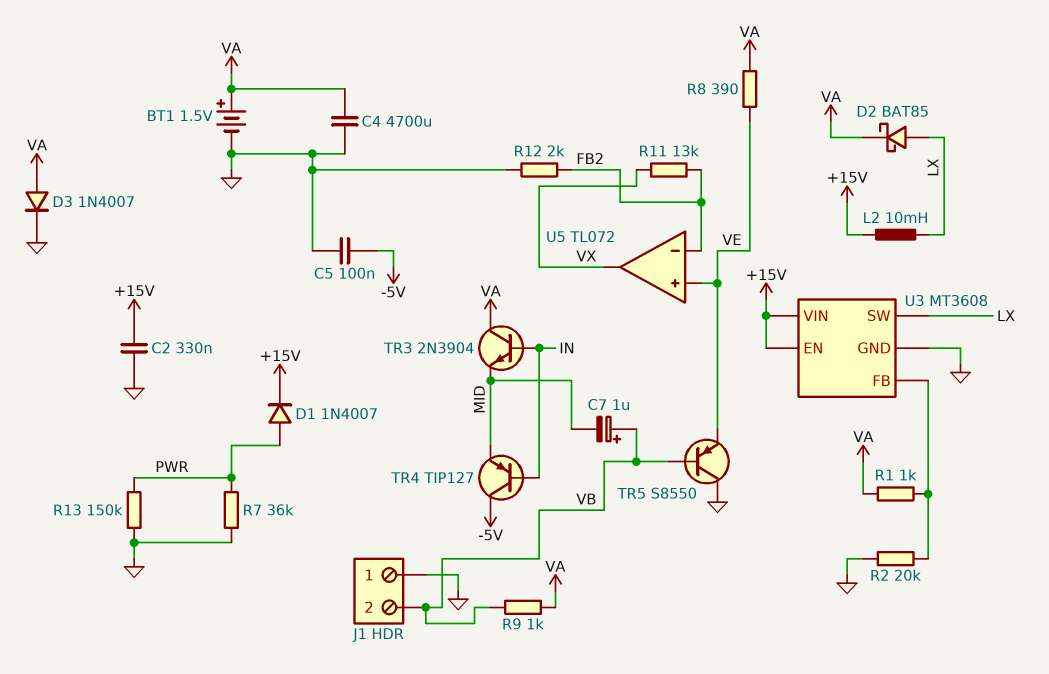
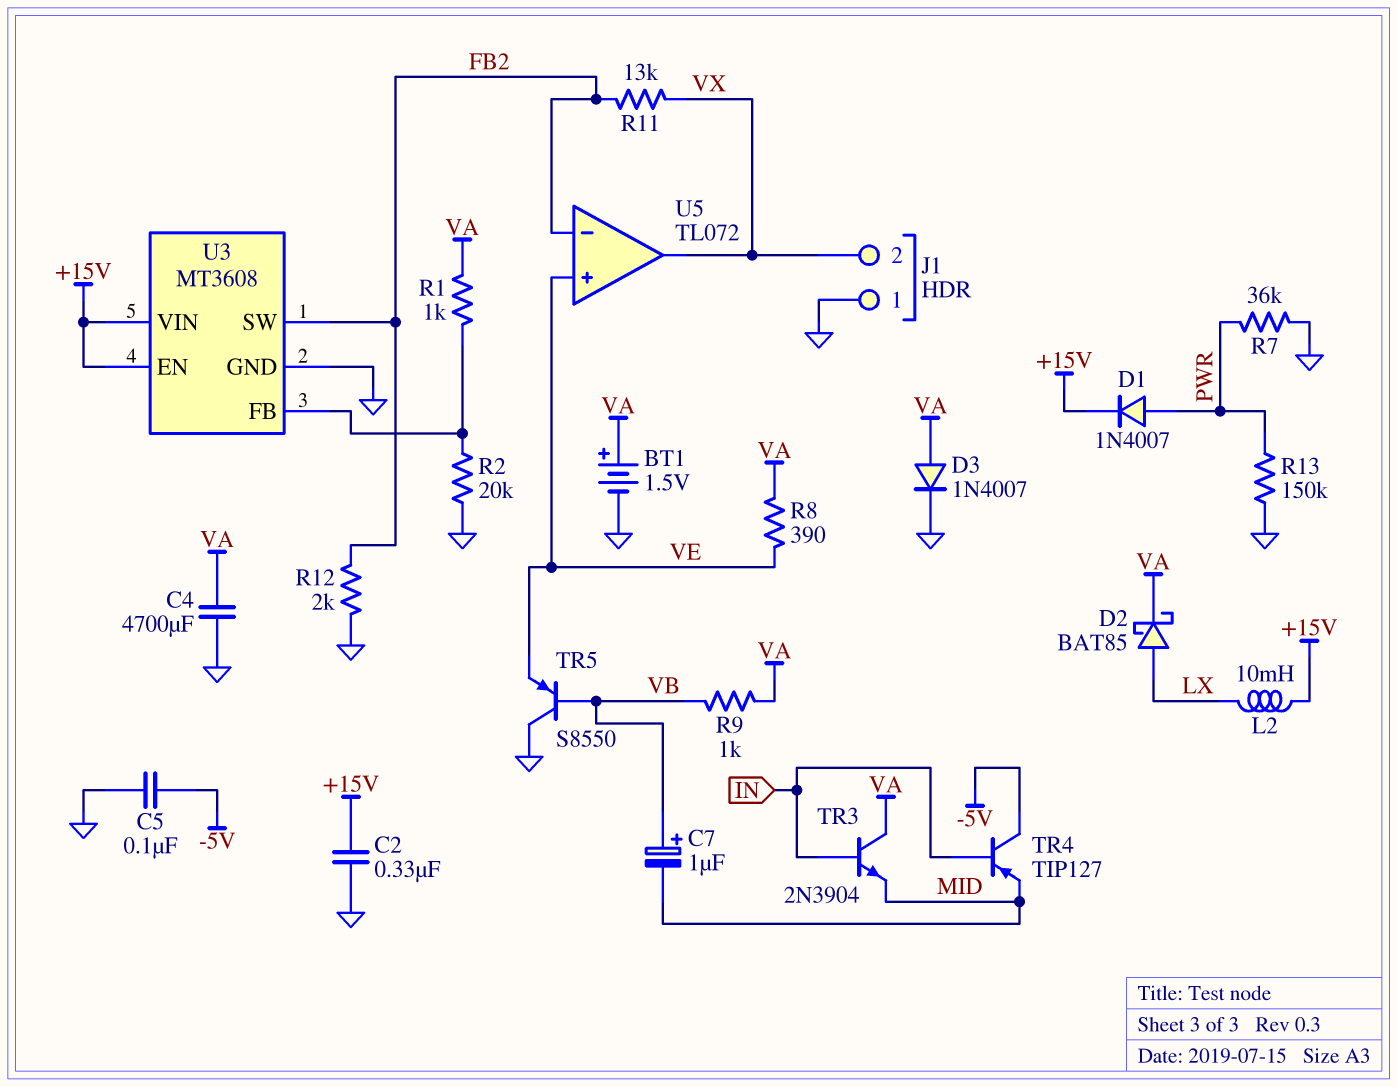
J1 pin 2: VB -> VX
U3 pin SW: LX -> FB2

